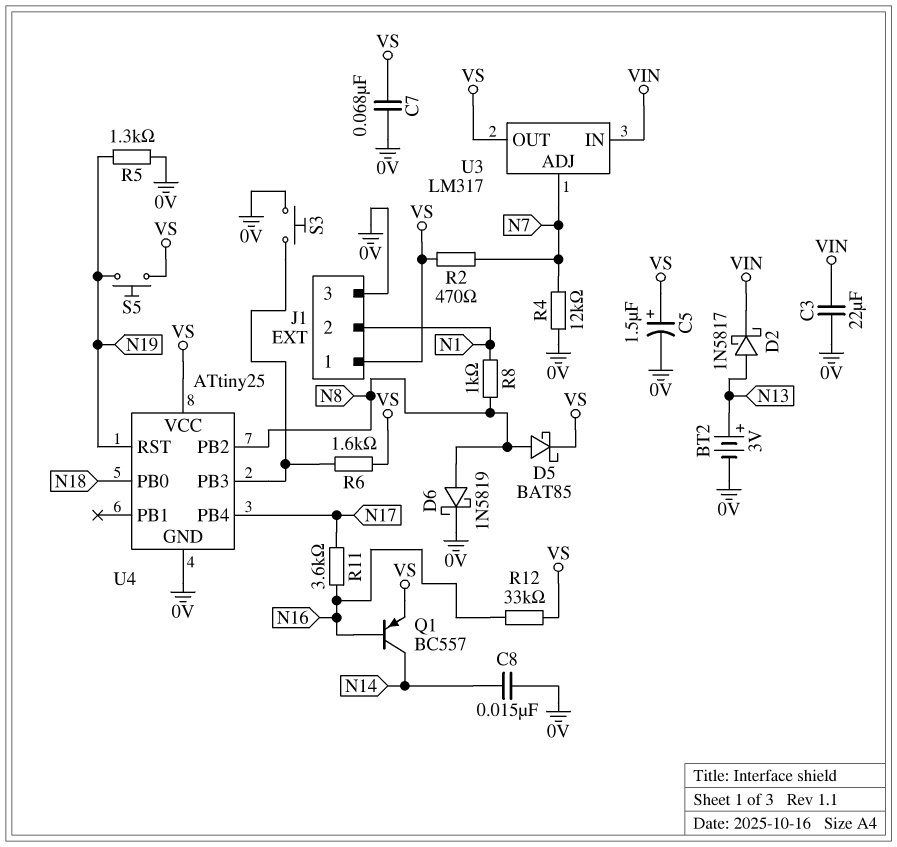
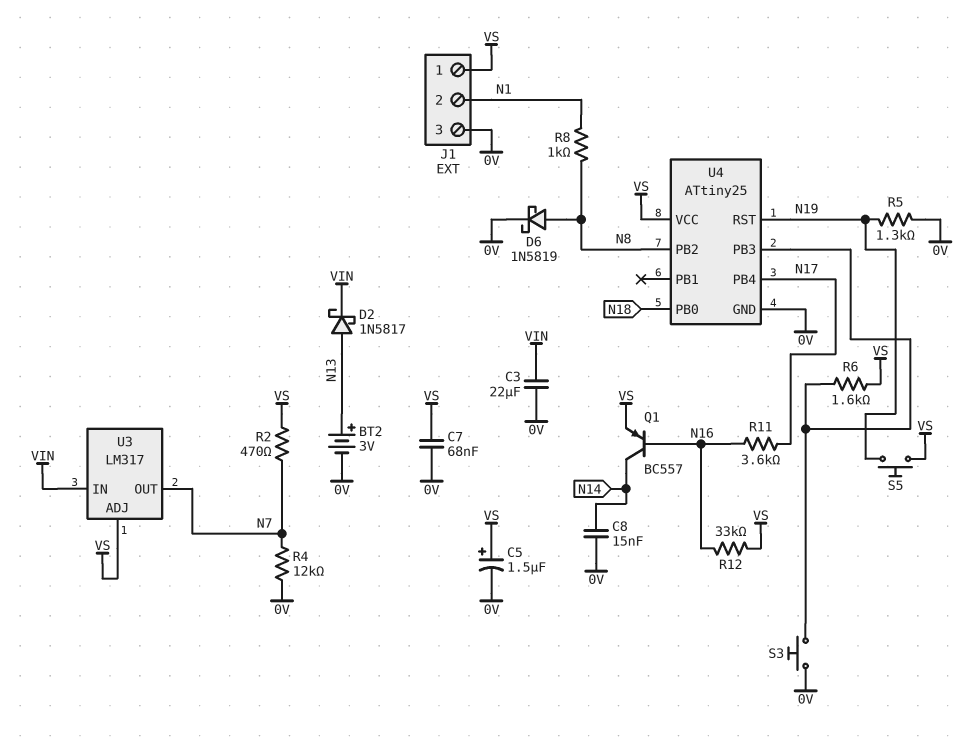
D5: schottky BAT85 (A N8, K VS) -> none
U3 pin ADJ: N7 -> VS
U3 pin OUT: VS -> N7

